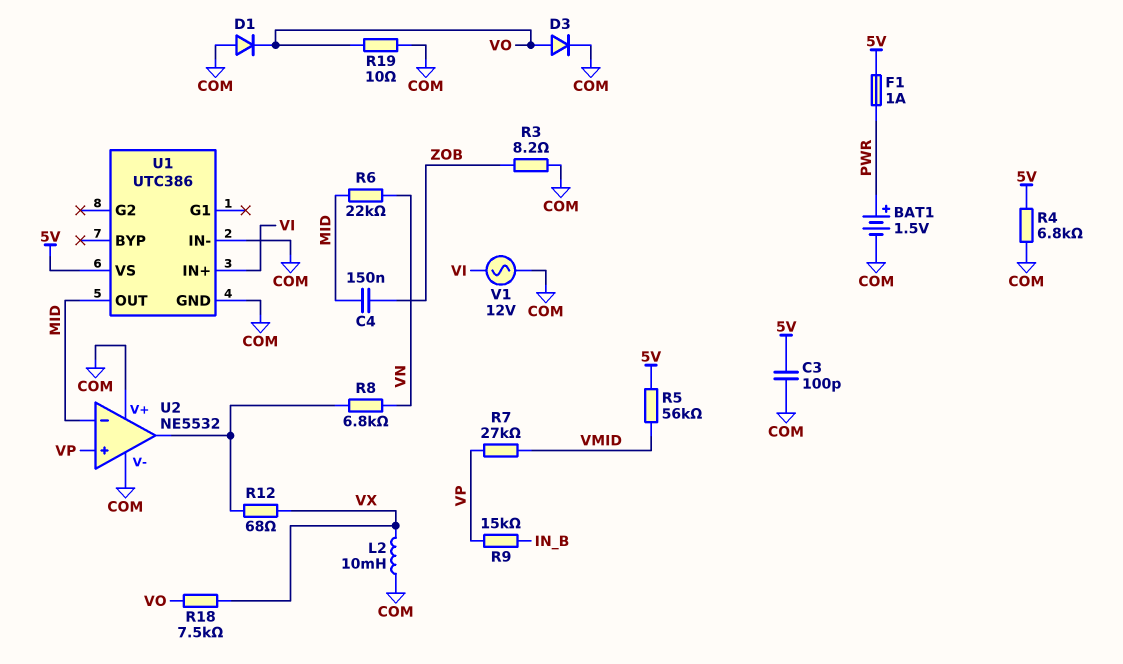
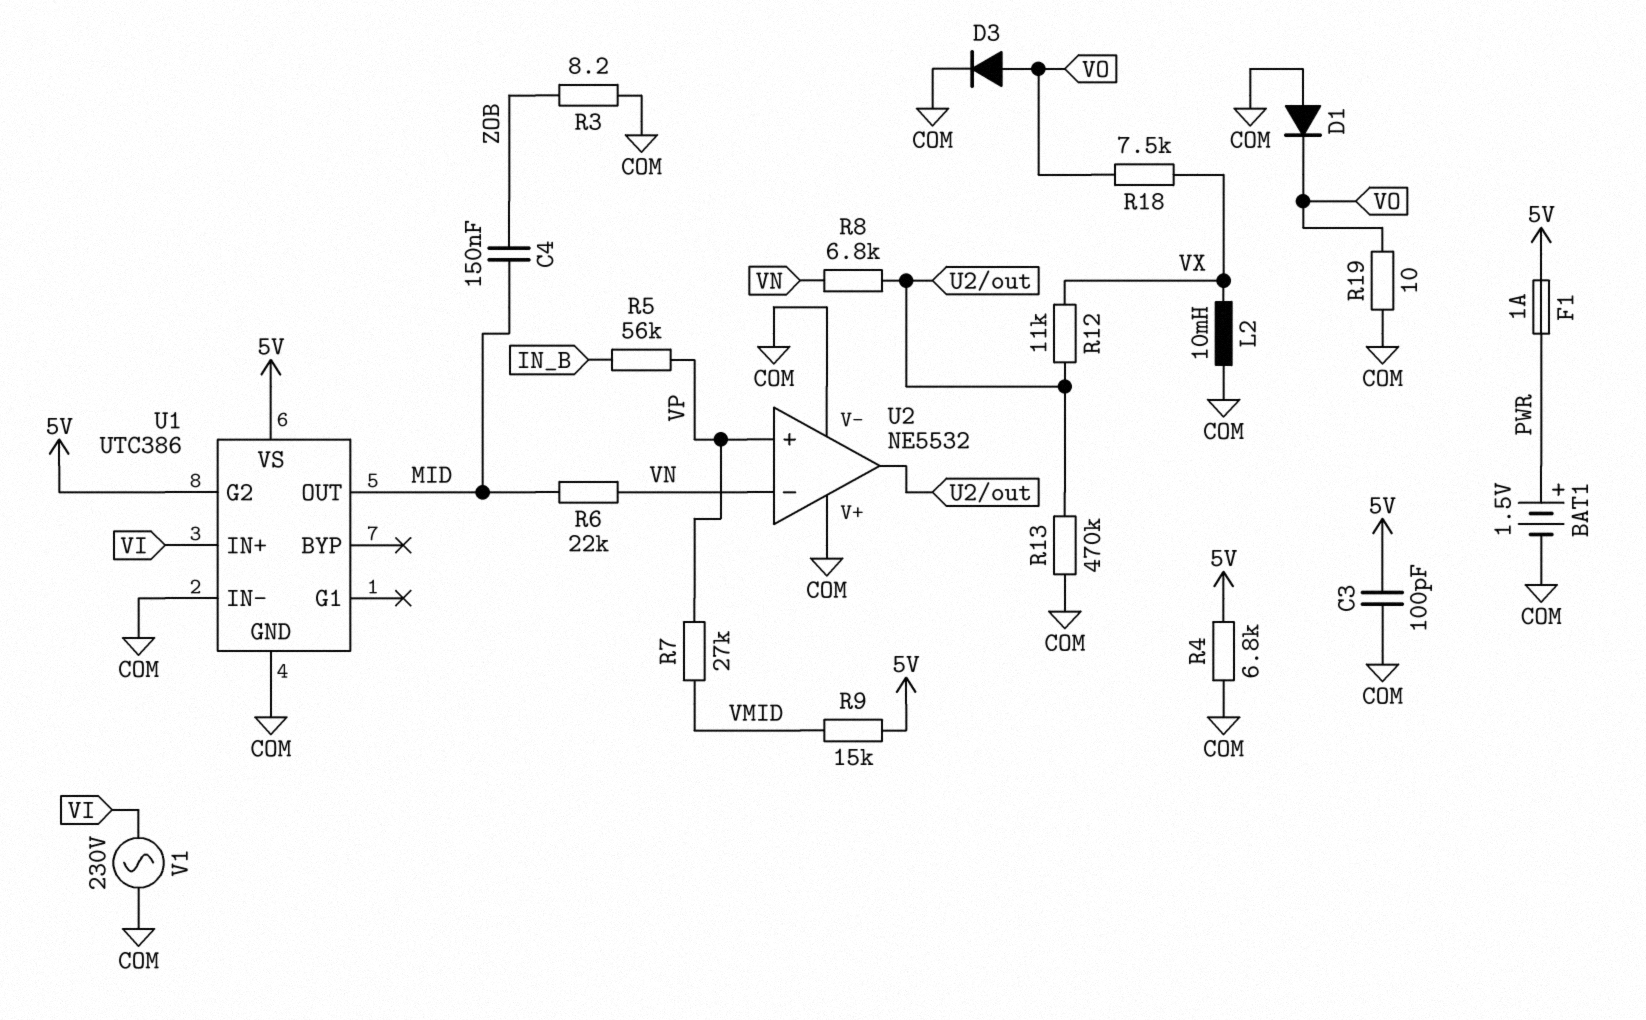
R5: 56k (5V, VMID) -> 56k (IN_B, VP)
R9: 15k (IN_B, VP) -> 15k (5V, VMID)
R12: 68 (U2/out, VX) -> 11k (U2/out, VX)
R13: none -> 470k (COM, U2/out)
U1 pin G2: none -> 5V
U2 pin in-: MID -> VN
V1: AC 12V (COM, VI) -> AC 230V (COM, VI)

